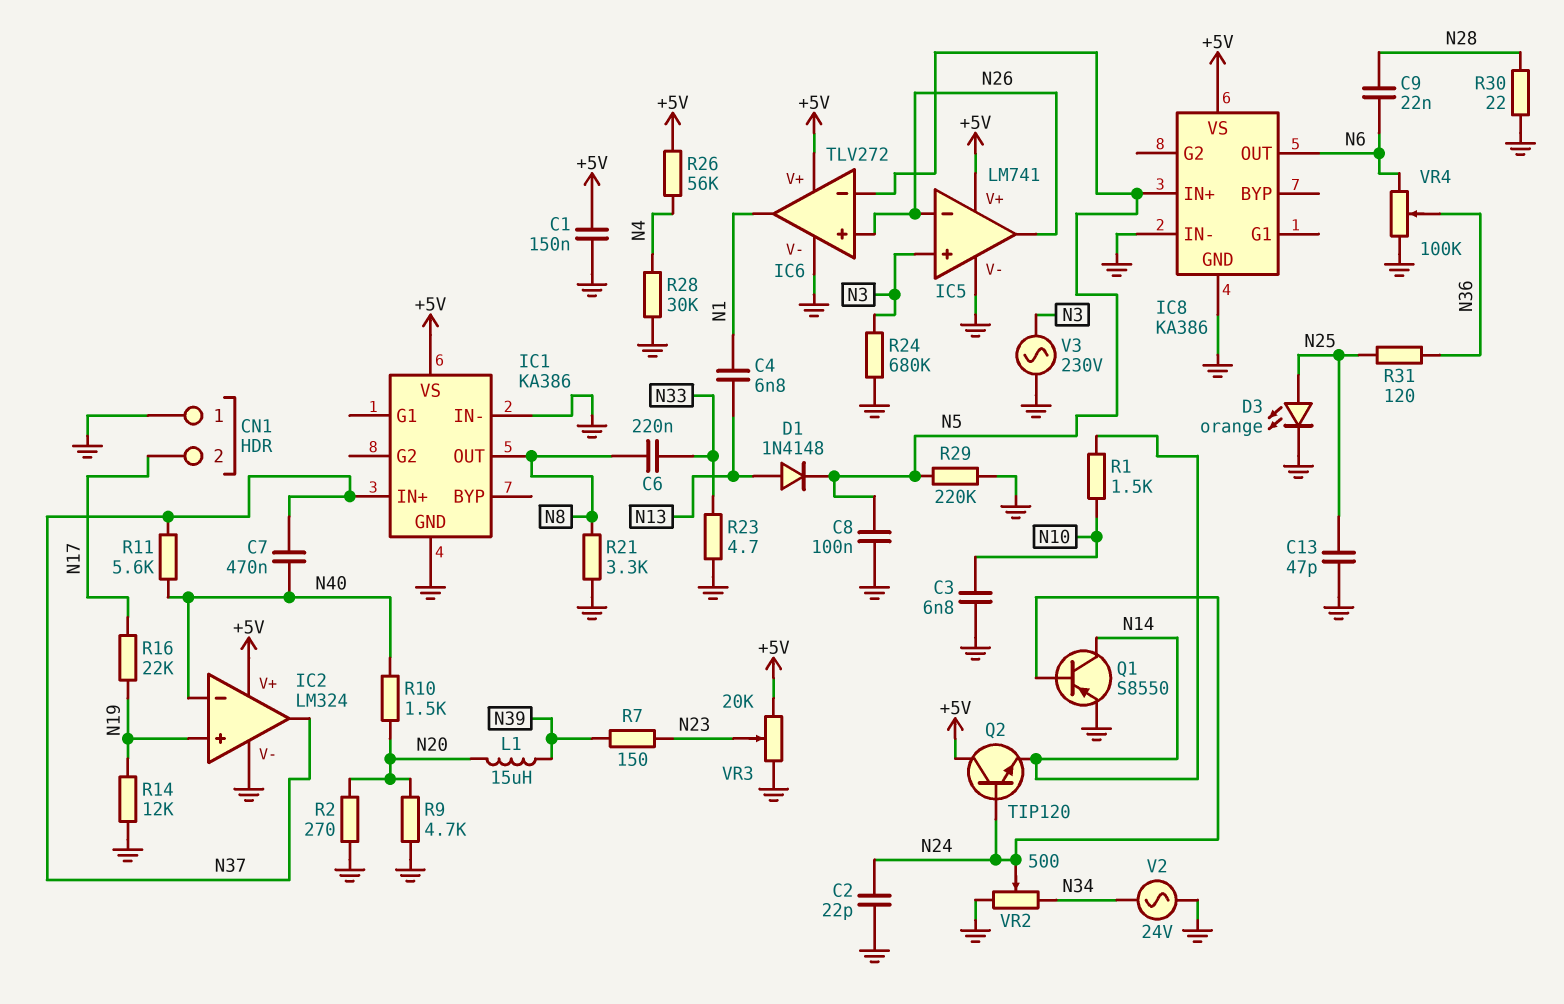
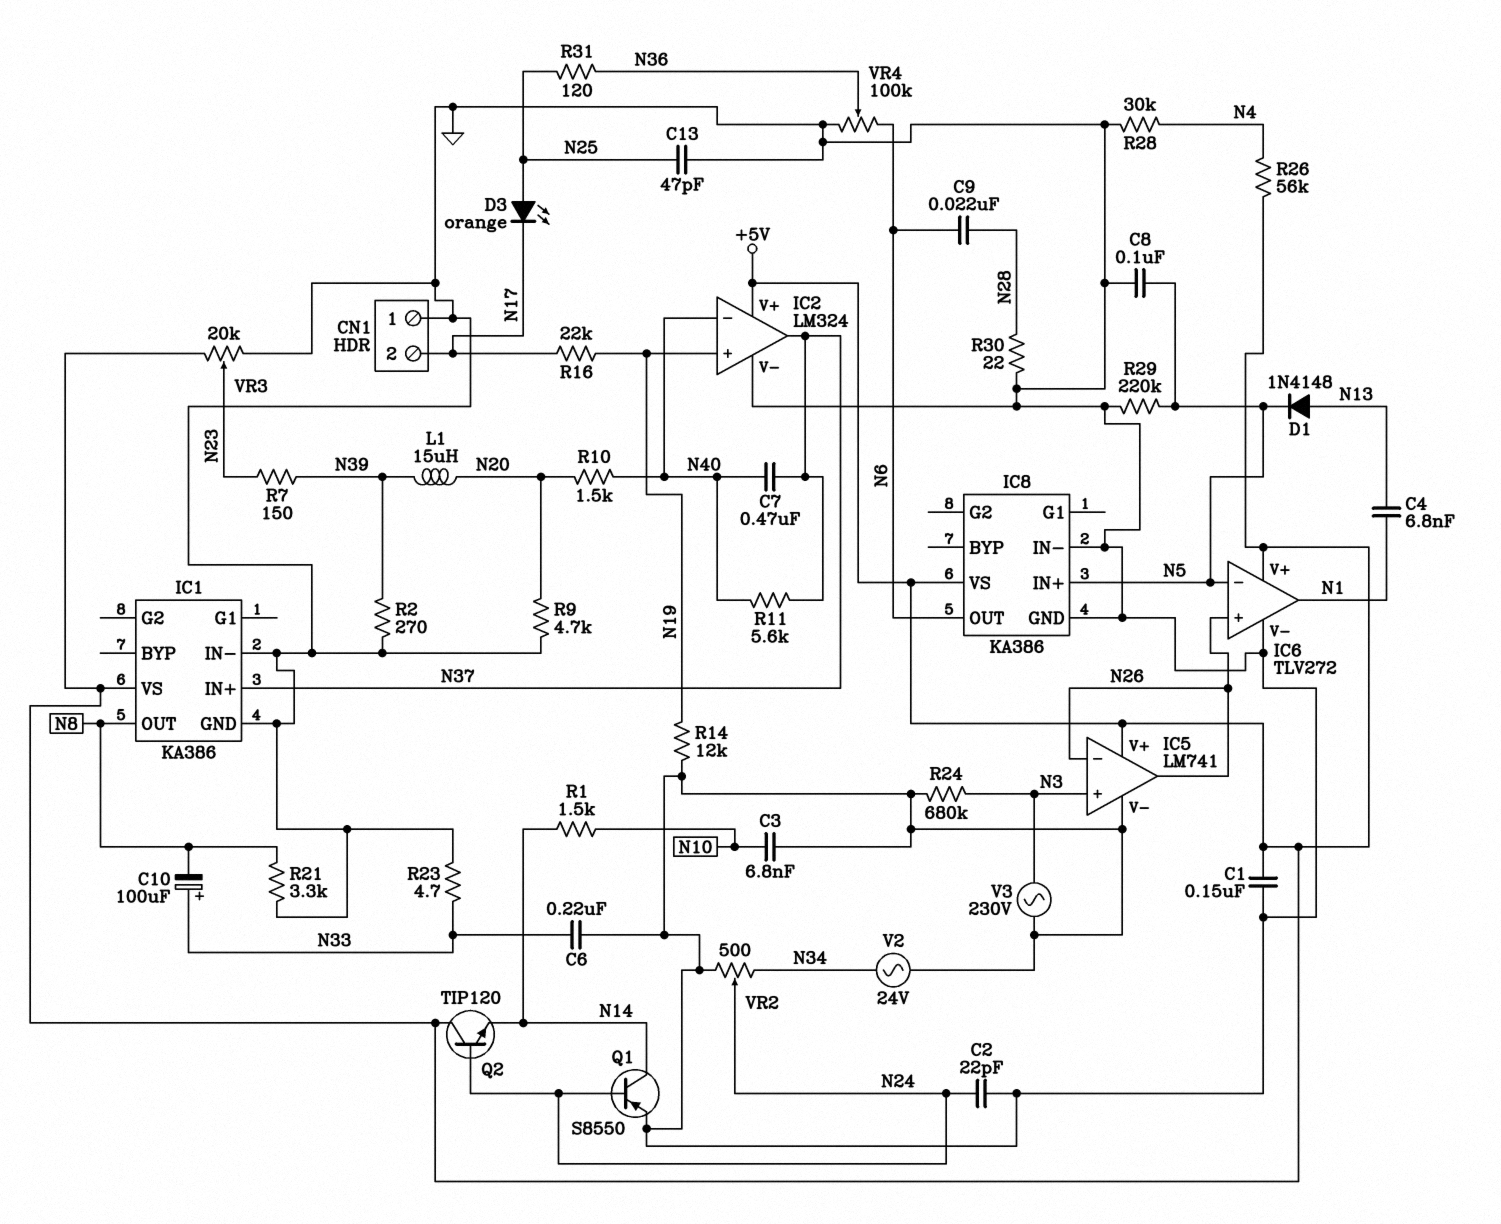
C6: 220nF (N8, N33) -> 220nF (GND, N33)
C10: none -> 100uF (plus N33, minus N8)
D3: LED orange (A N25, K GND) -> LED orange (A N25, K N17)
R2: 270 (GND, N20) -> 270 (GND, N39)

